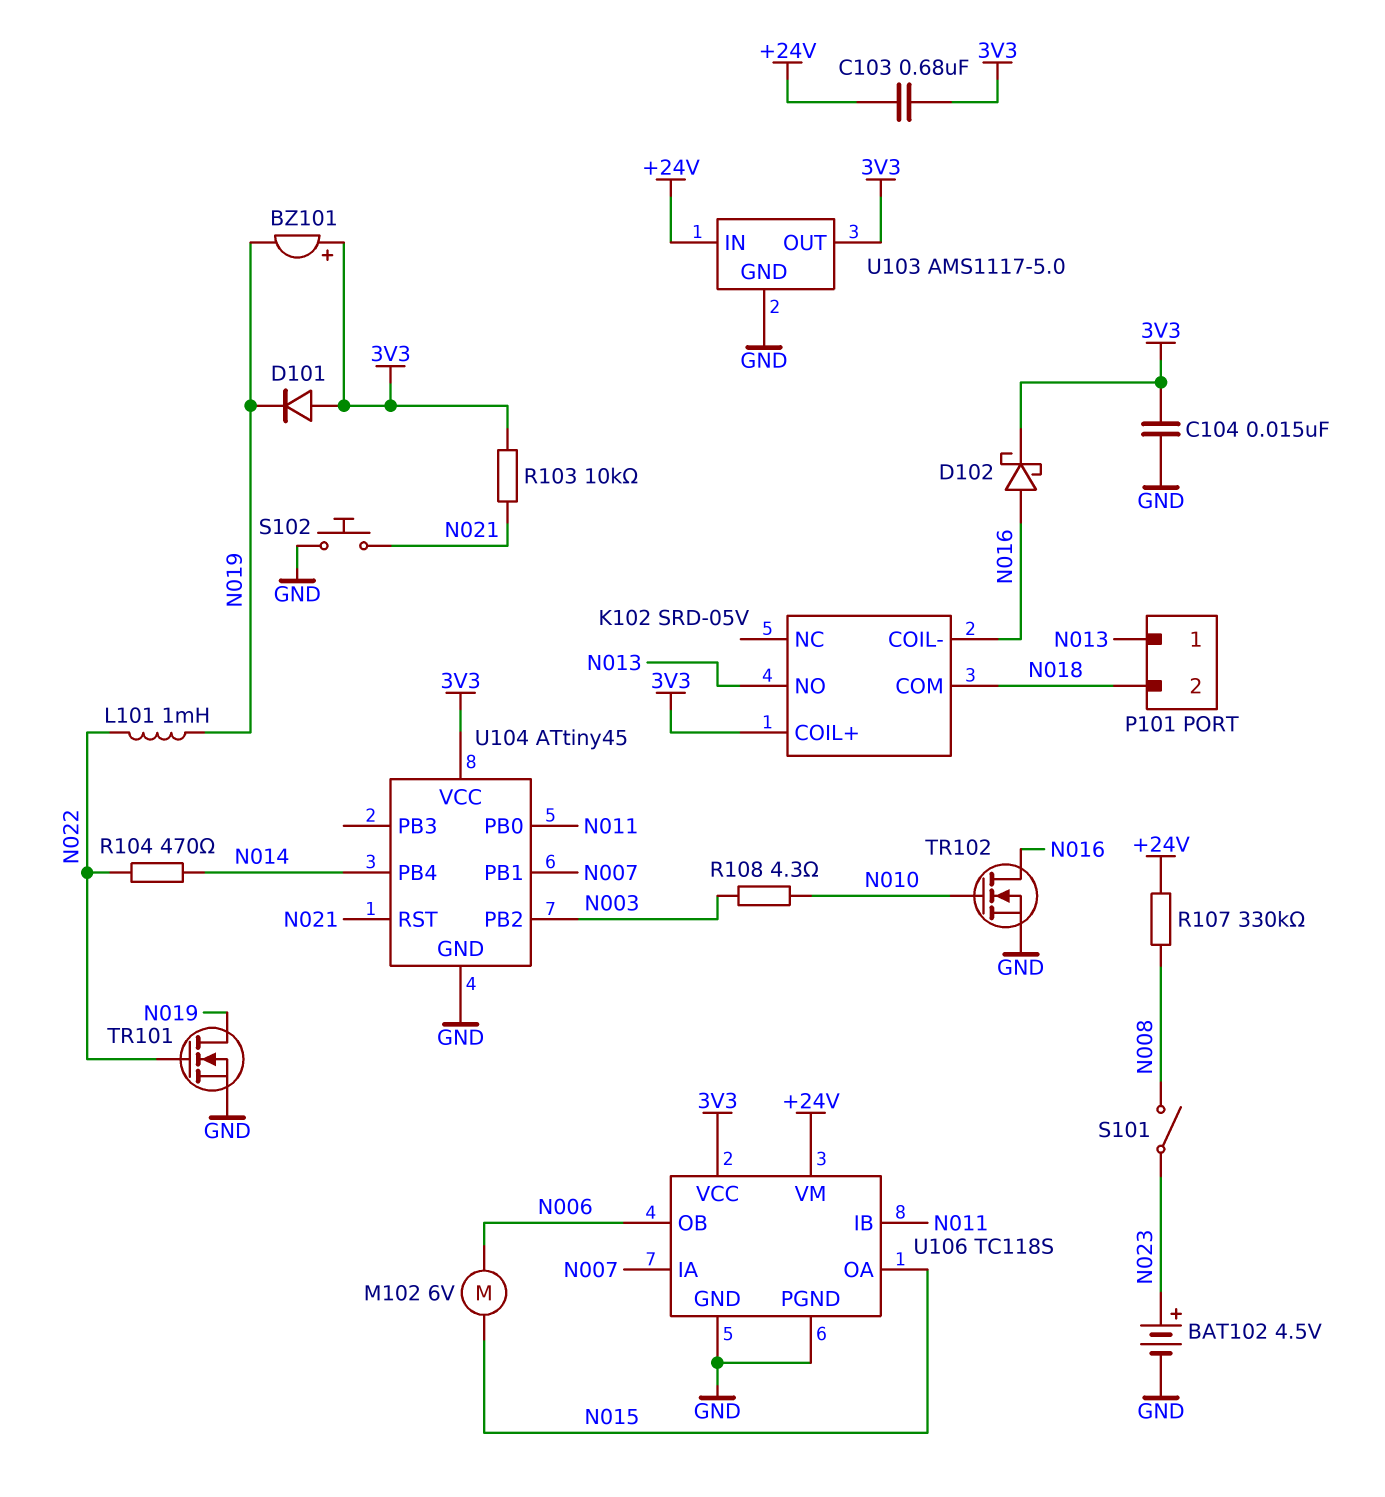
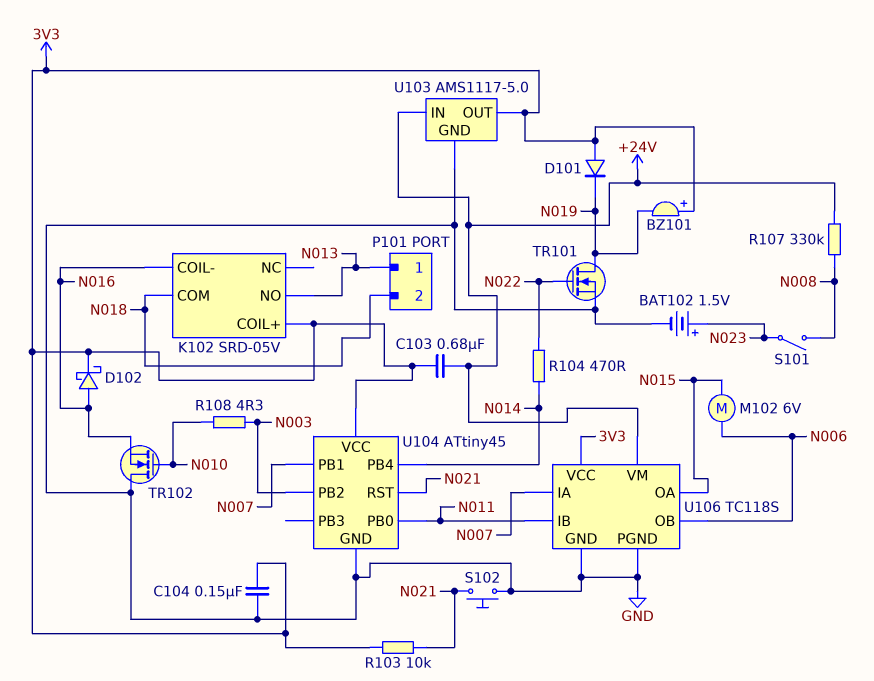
BAT102: 4.5V (plus N023, minus GND) -> 1.5V (plus N023, minus GND)
C104: 15nF (3V3, GND) -> 150nF (3V3, GND)
L101: 1mH (N019, N022) -> none
TR102: NMOS (G N010, D N016, S GND) -> NMOS (G N010, D GND, S N016)

